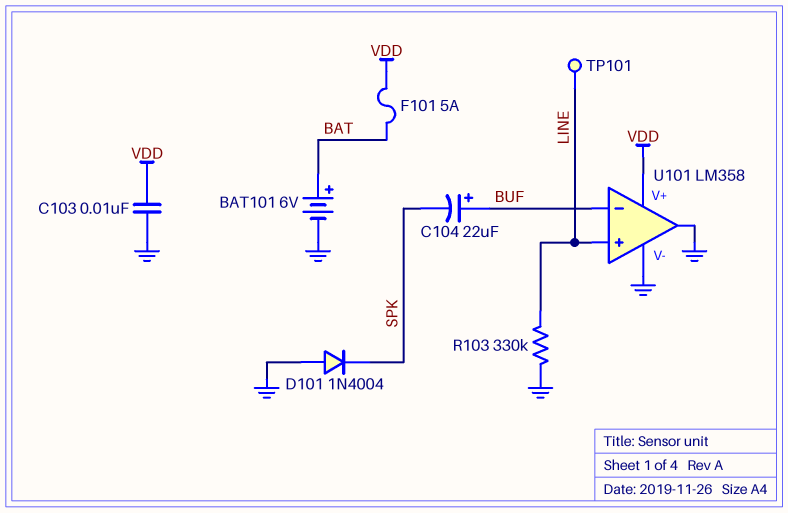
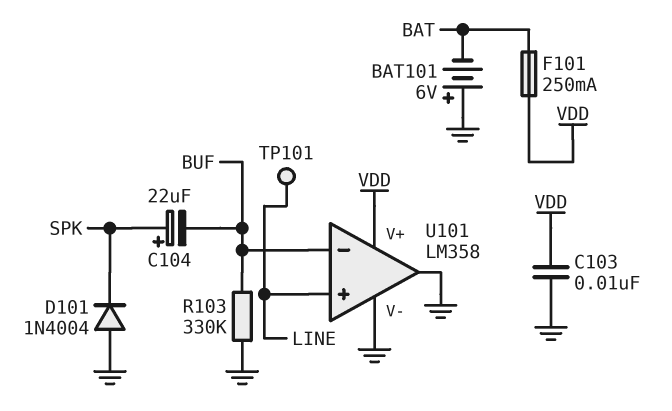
BAT101: 6V (plus BAT, minus GND) -> 6V (plus GND, minus BAT)
C104: 22uF (plus BUF, minus SPK) -> 22uF (plus SPK, minus BUF)
F101: 5A (BAT, VDD) -> 250mA (BAT, VDD)
R103: 330k (GND, LINE) -> 330k (BUF, GND)

